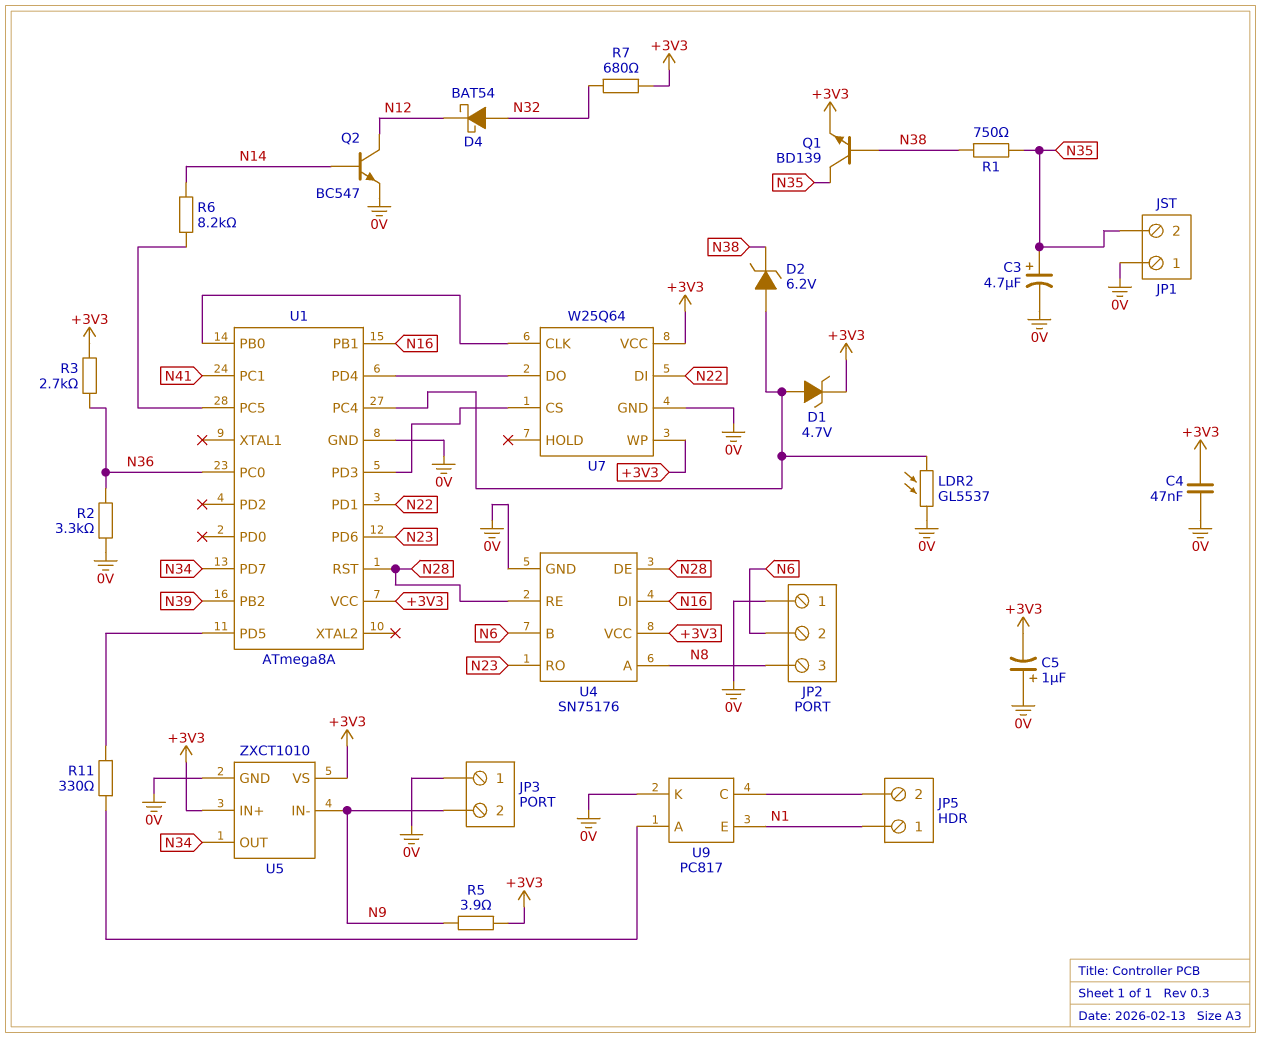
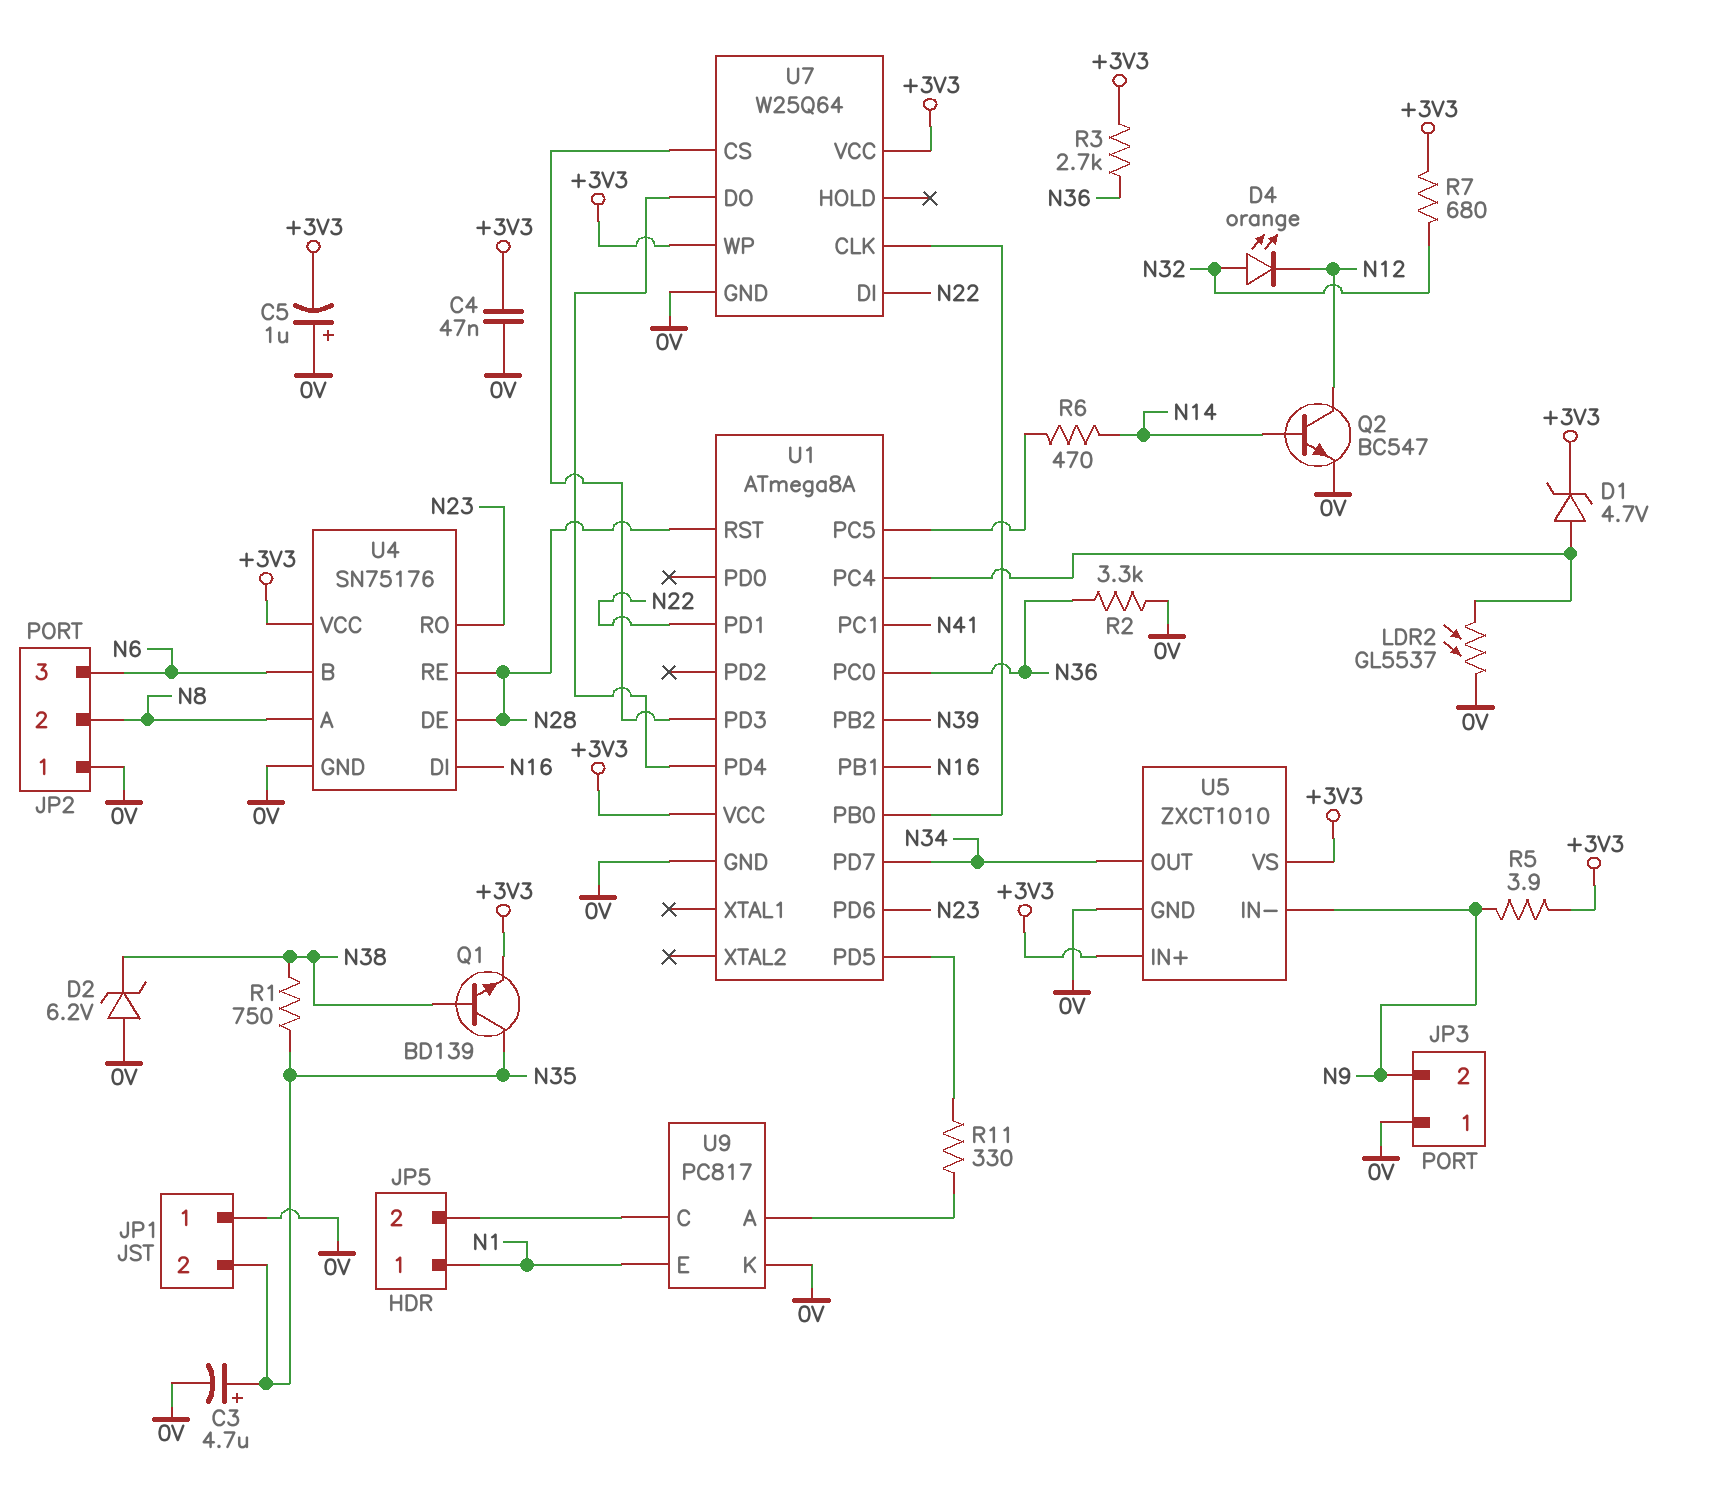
D2: zener 6.2V (A U1/PC4, K N38) -> zener 6.2V (A 0V, K N38)
D4: schottky BAT54 (A N32, K N12) -> LED orange (A N32, K N12)
JP2 pin 2: N6 -> N8
JP2 pin 3: N8 -> N6
R6: 8.2k (N14, U1/PC5) -> 470 (N14, U1/PC5)

